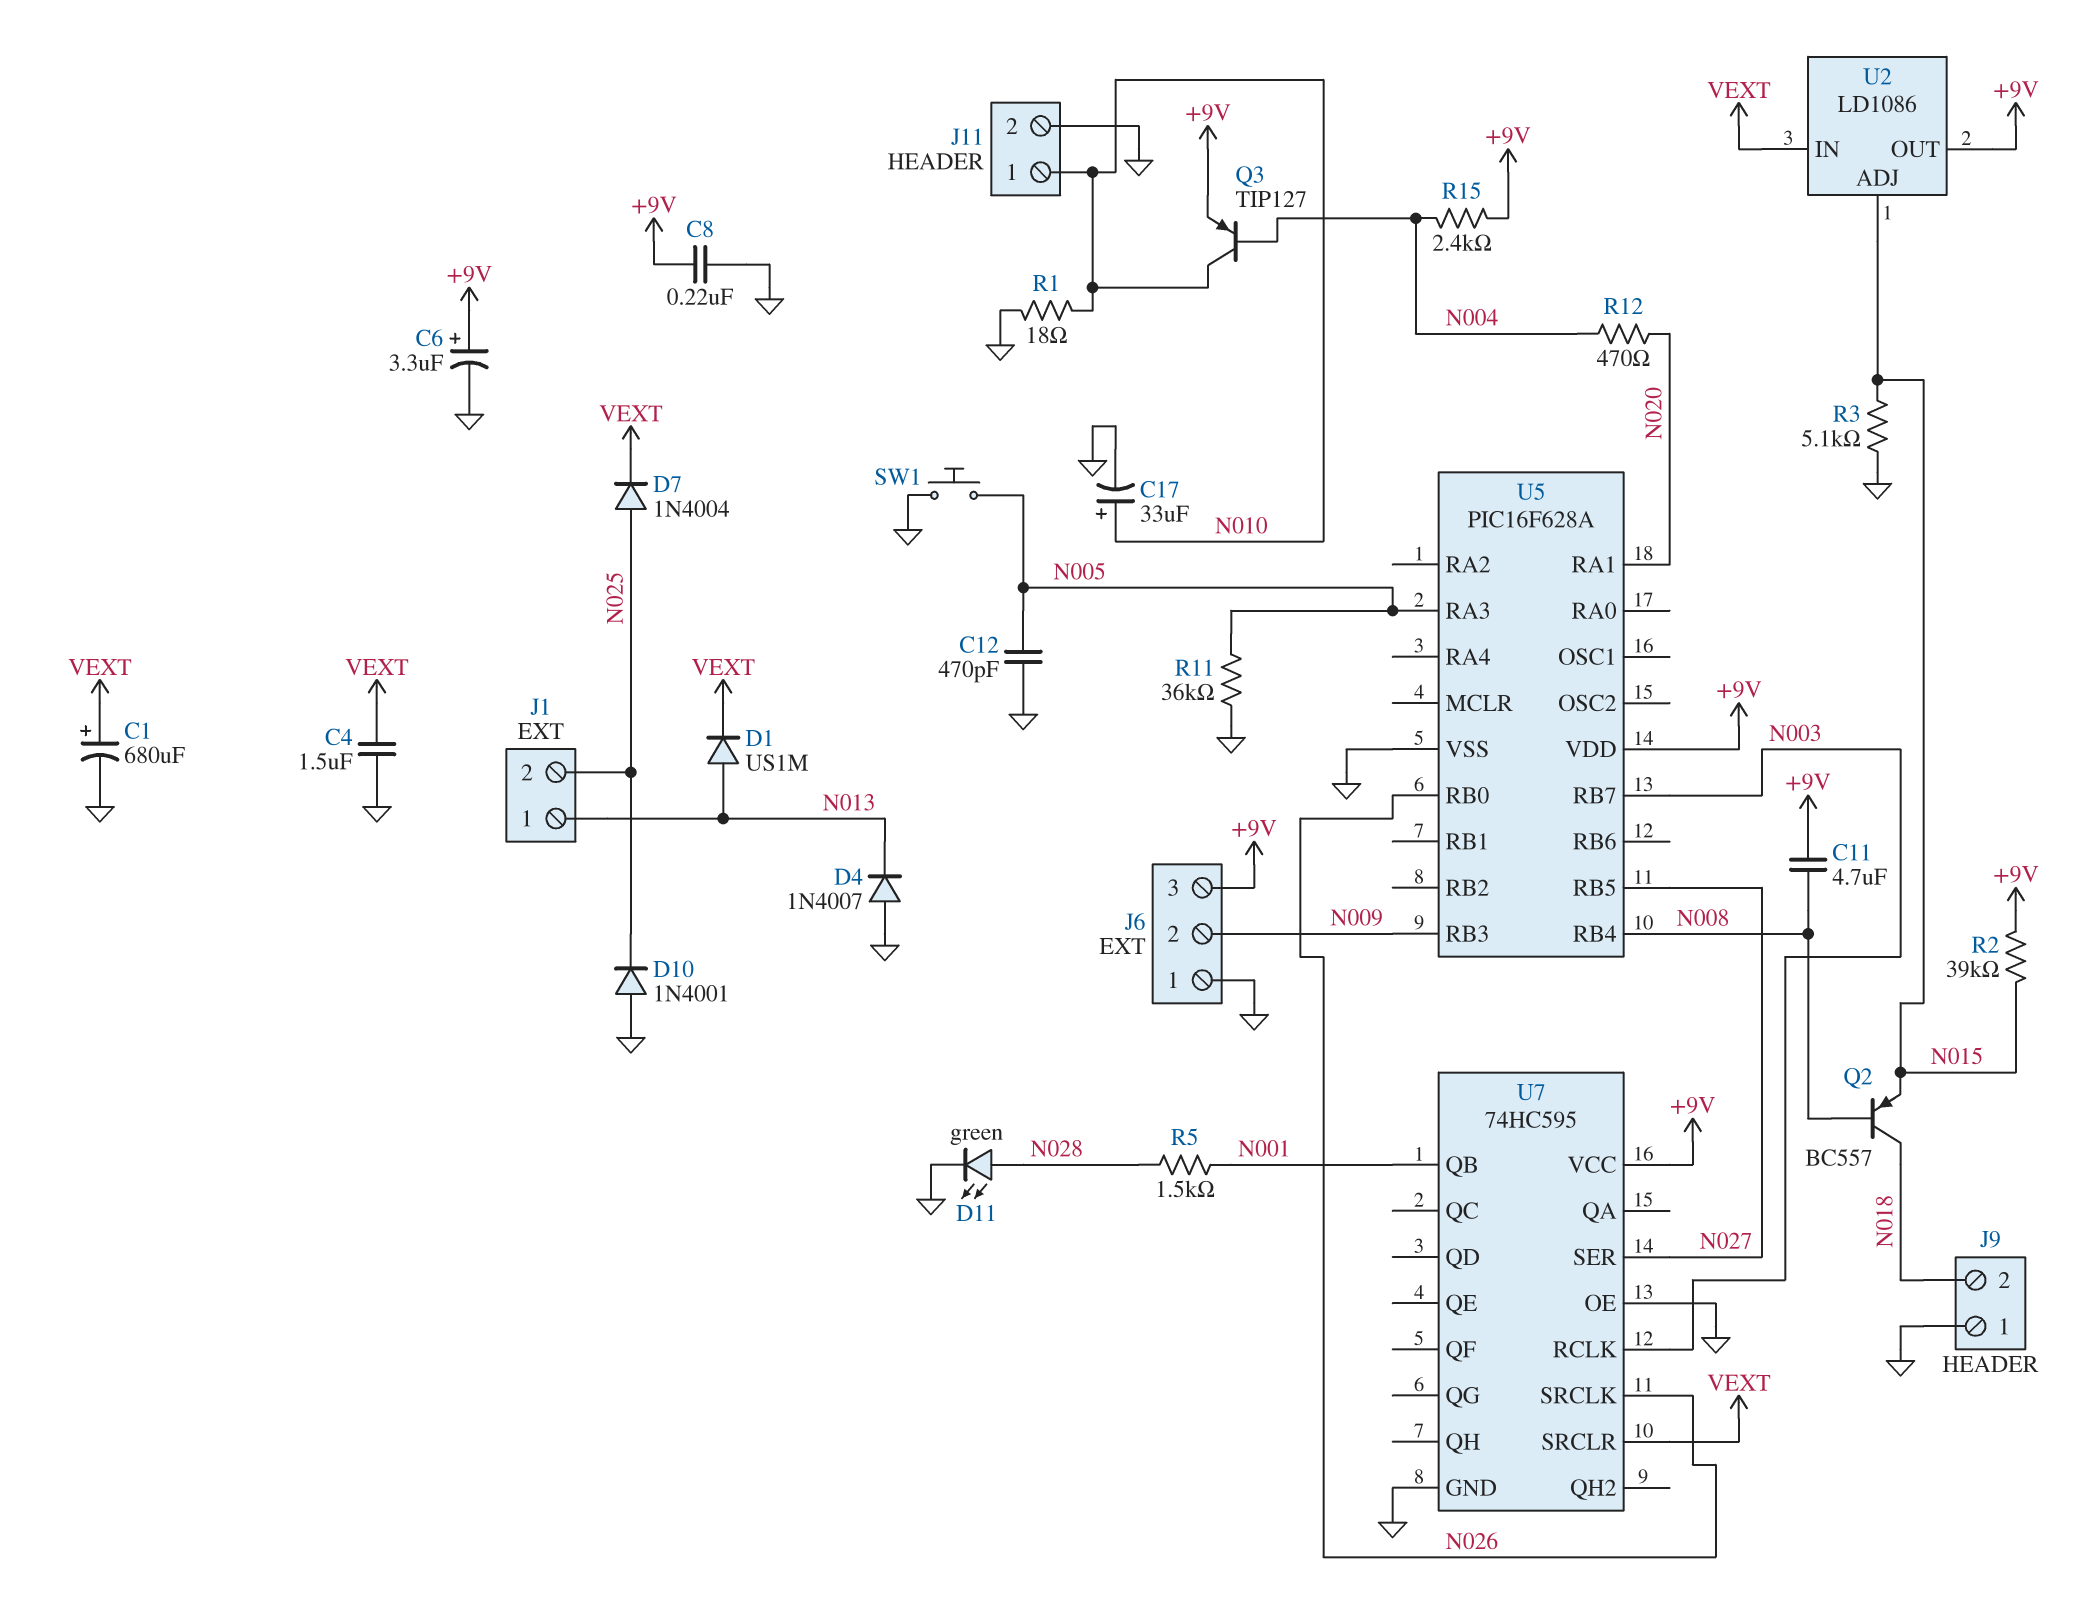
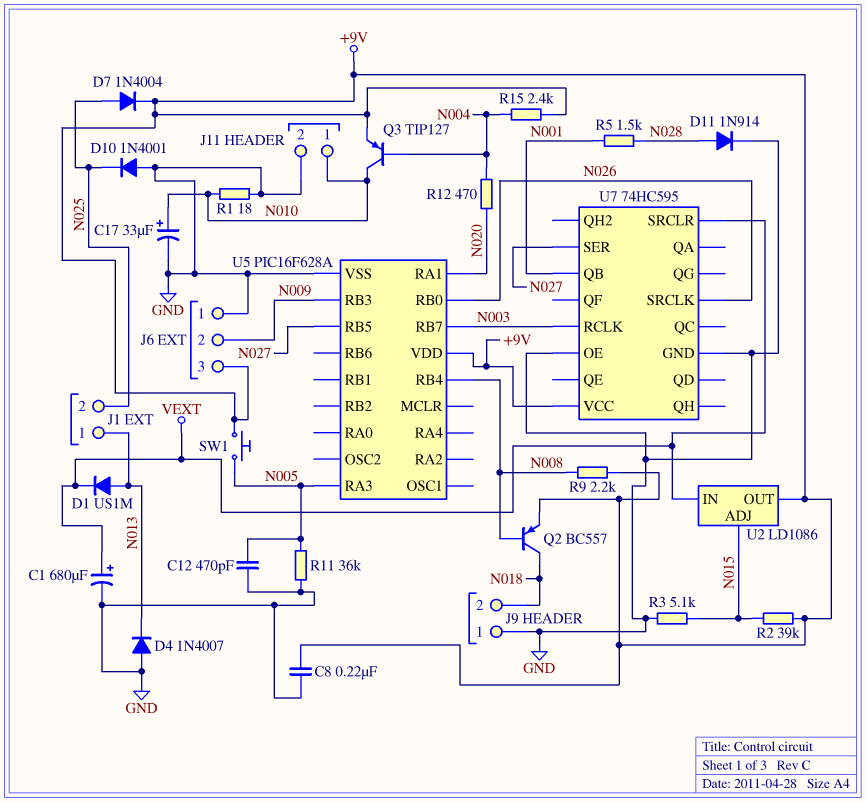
C4: 1.5uF (GND, VEXT) -> none
C6: 3.3uF (plus +9V, minus GND) -> none
C11: 4.7uF (+9V, N008) -> none
D7: diode 1N4004 (A N025, K VEXT) -> diode 1N4004 (A N025, K +9V)
D11: LED green (A N028, K GND) -> diode 1N914 (A N028, K GND)
Q2: PNP BC557 (B N008, C N018, E N015) -> PNP BC557 (B N008, C N018, E +9V)
R9: none -> 2.2k (+9V, N008)
SW1: button (GND, N005) -> button (+9V, N005)

